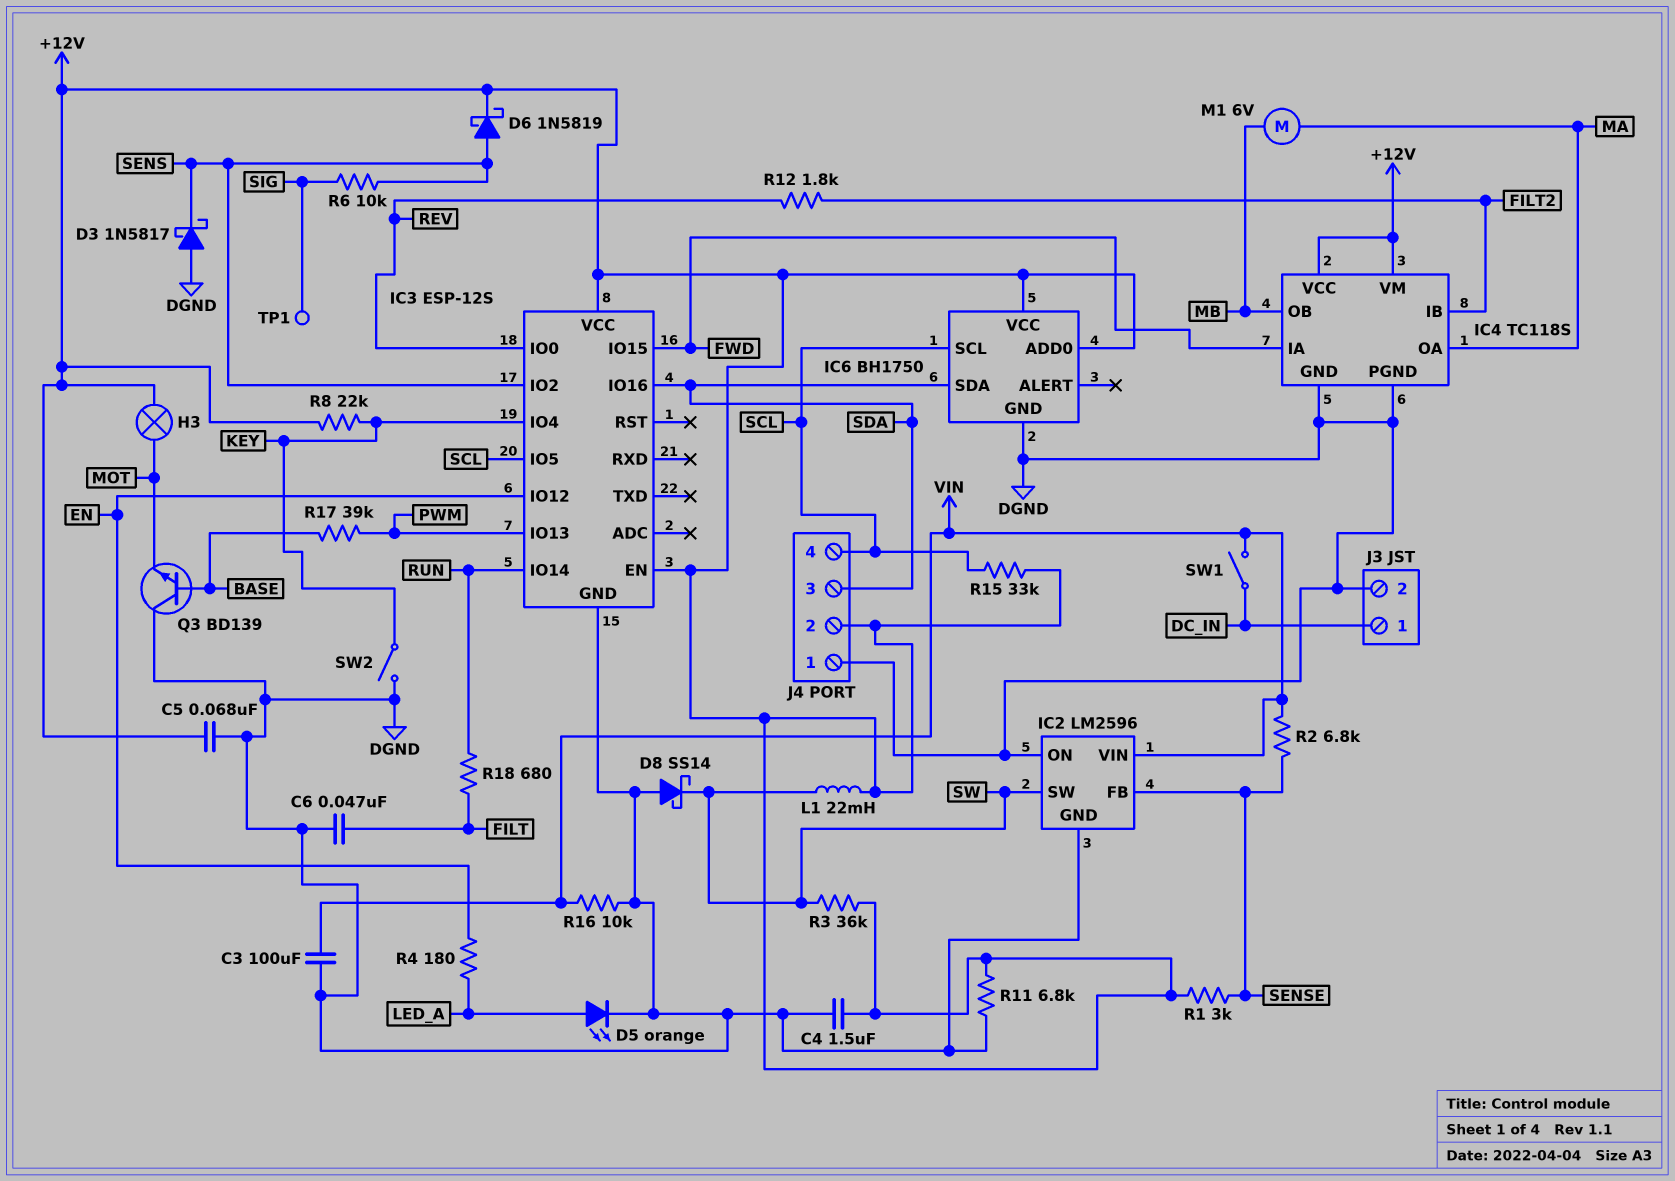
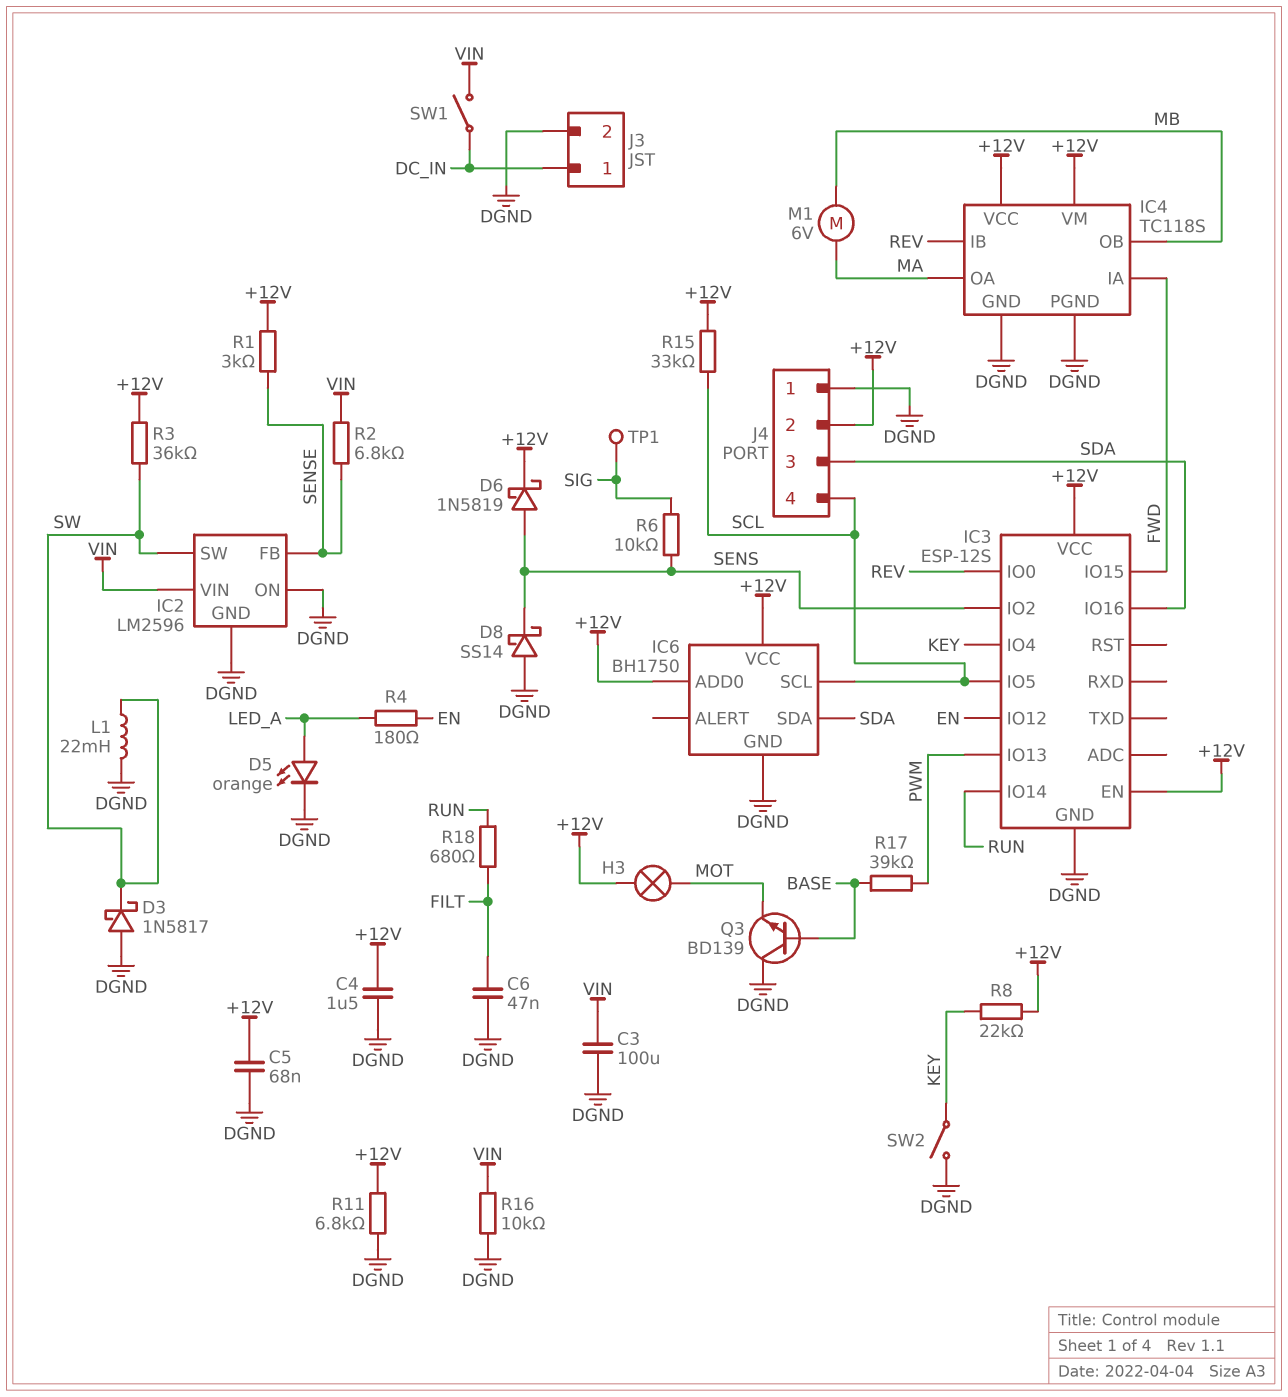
D3: schottky 1N5817 (A DGND, K SENS) -> schottky 1N5817 (A DGND, K SW)
D8: schottky SS14 (A DGND, K SW) -> schottky SS14 (A DGND, K SENS)
IC4 pin IB: FILT2 -> REV
L1: 22mH (+12V, SW) -> 22mH (DGND, SW)
R12: 1.8k (FILT2, REV) -> none

